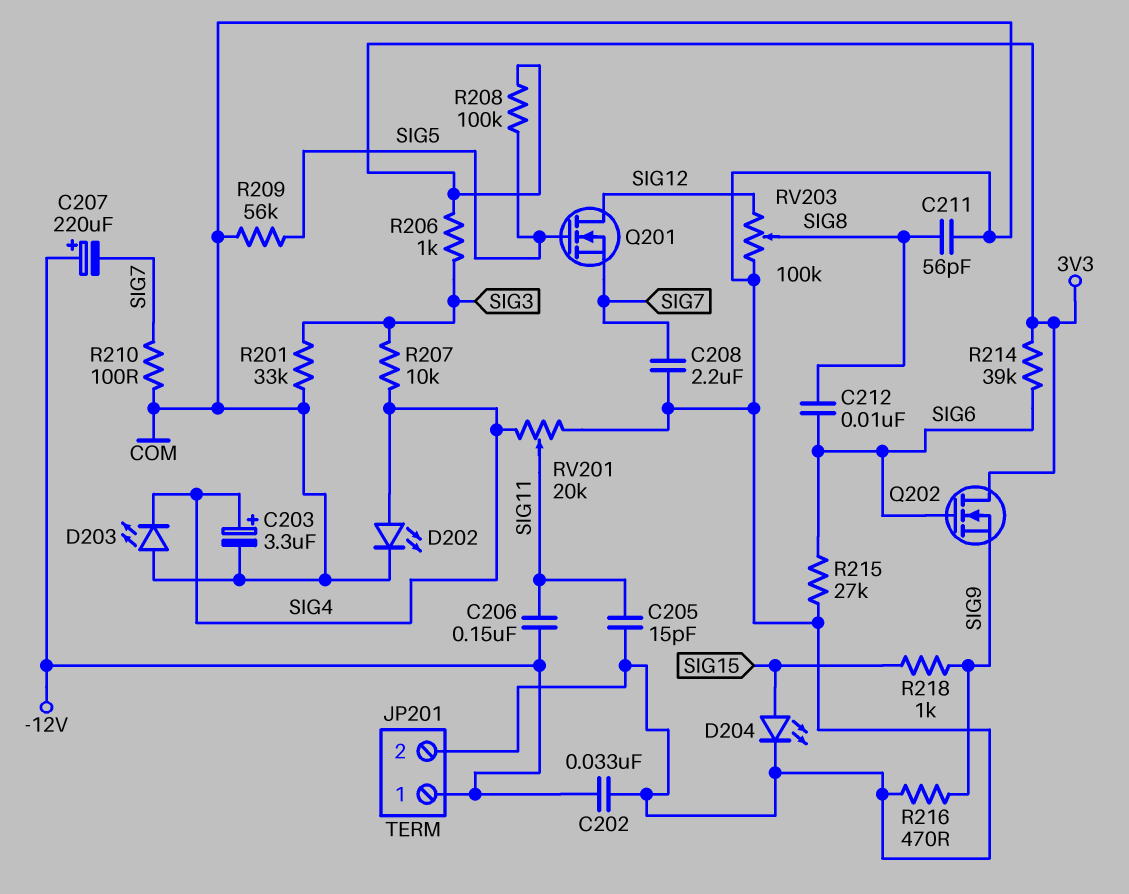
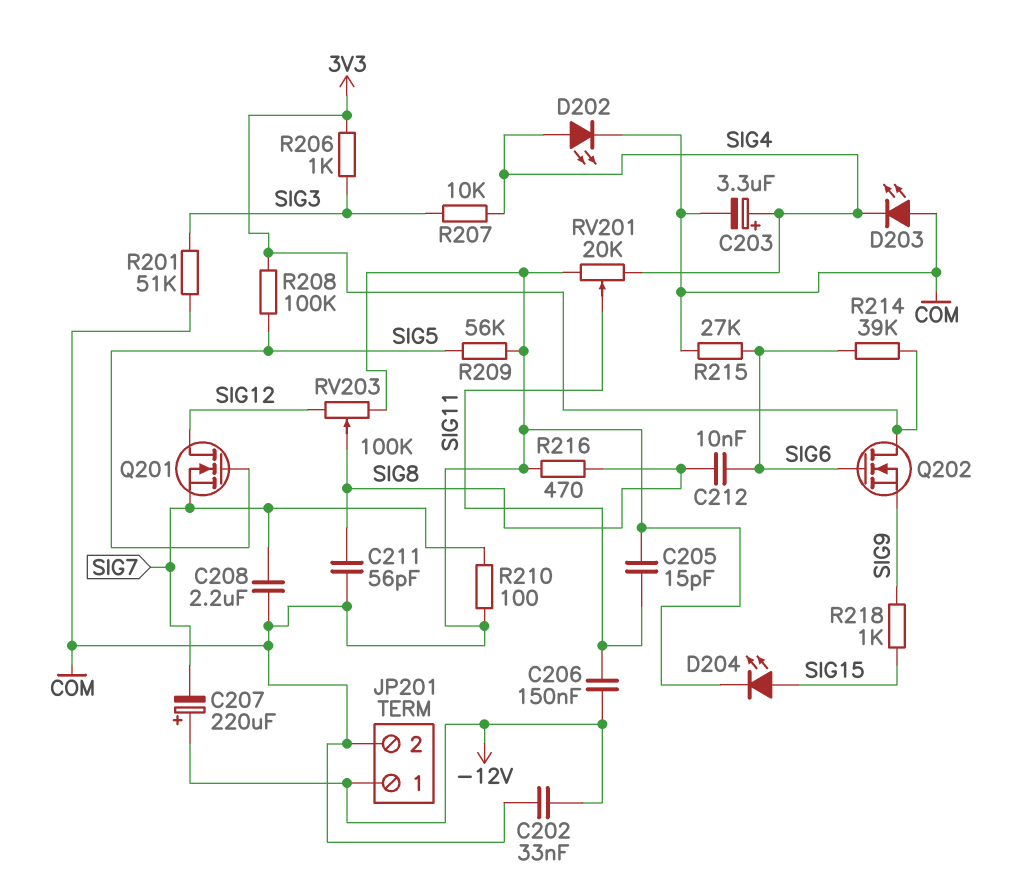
R201: 33k (COM, SIG3) -> 51k (COM, SIG3)
R216: 470 (COM, SIG9) -> 470 (COM, SIG8)

